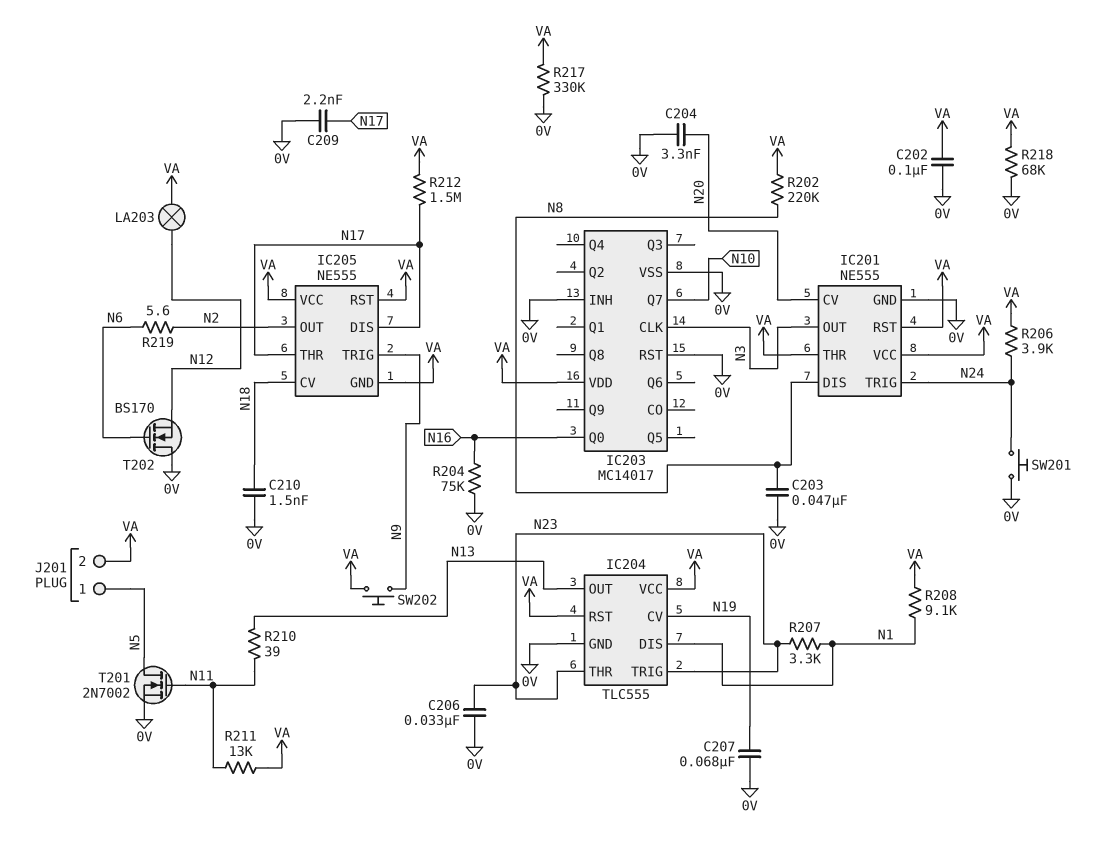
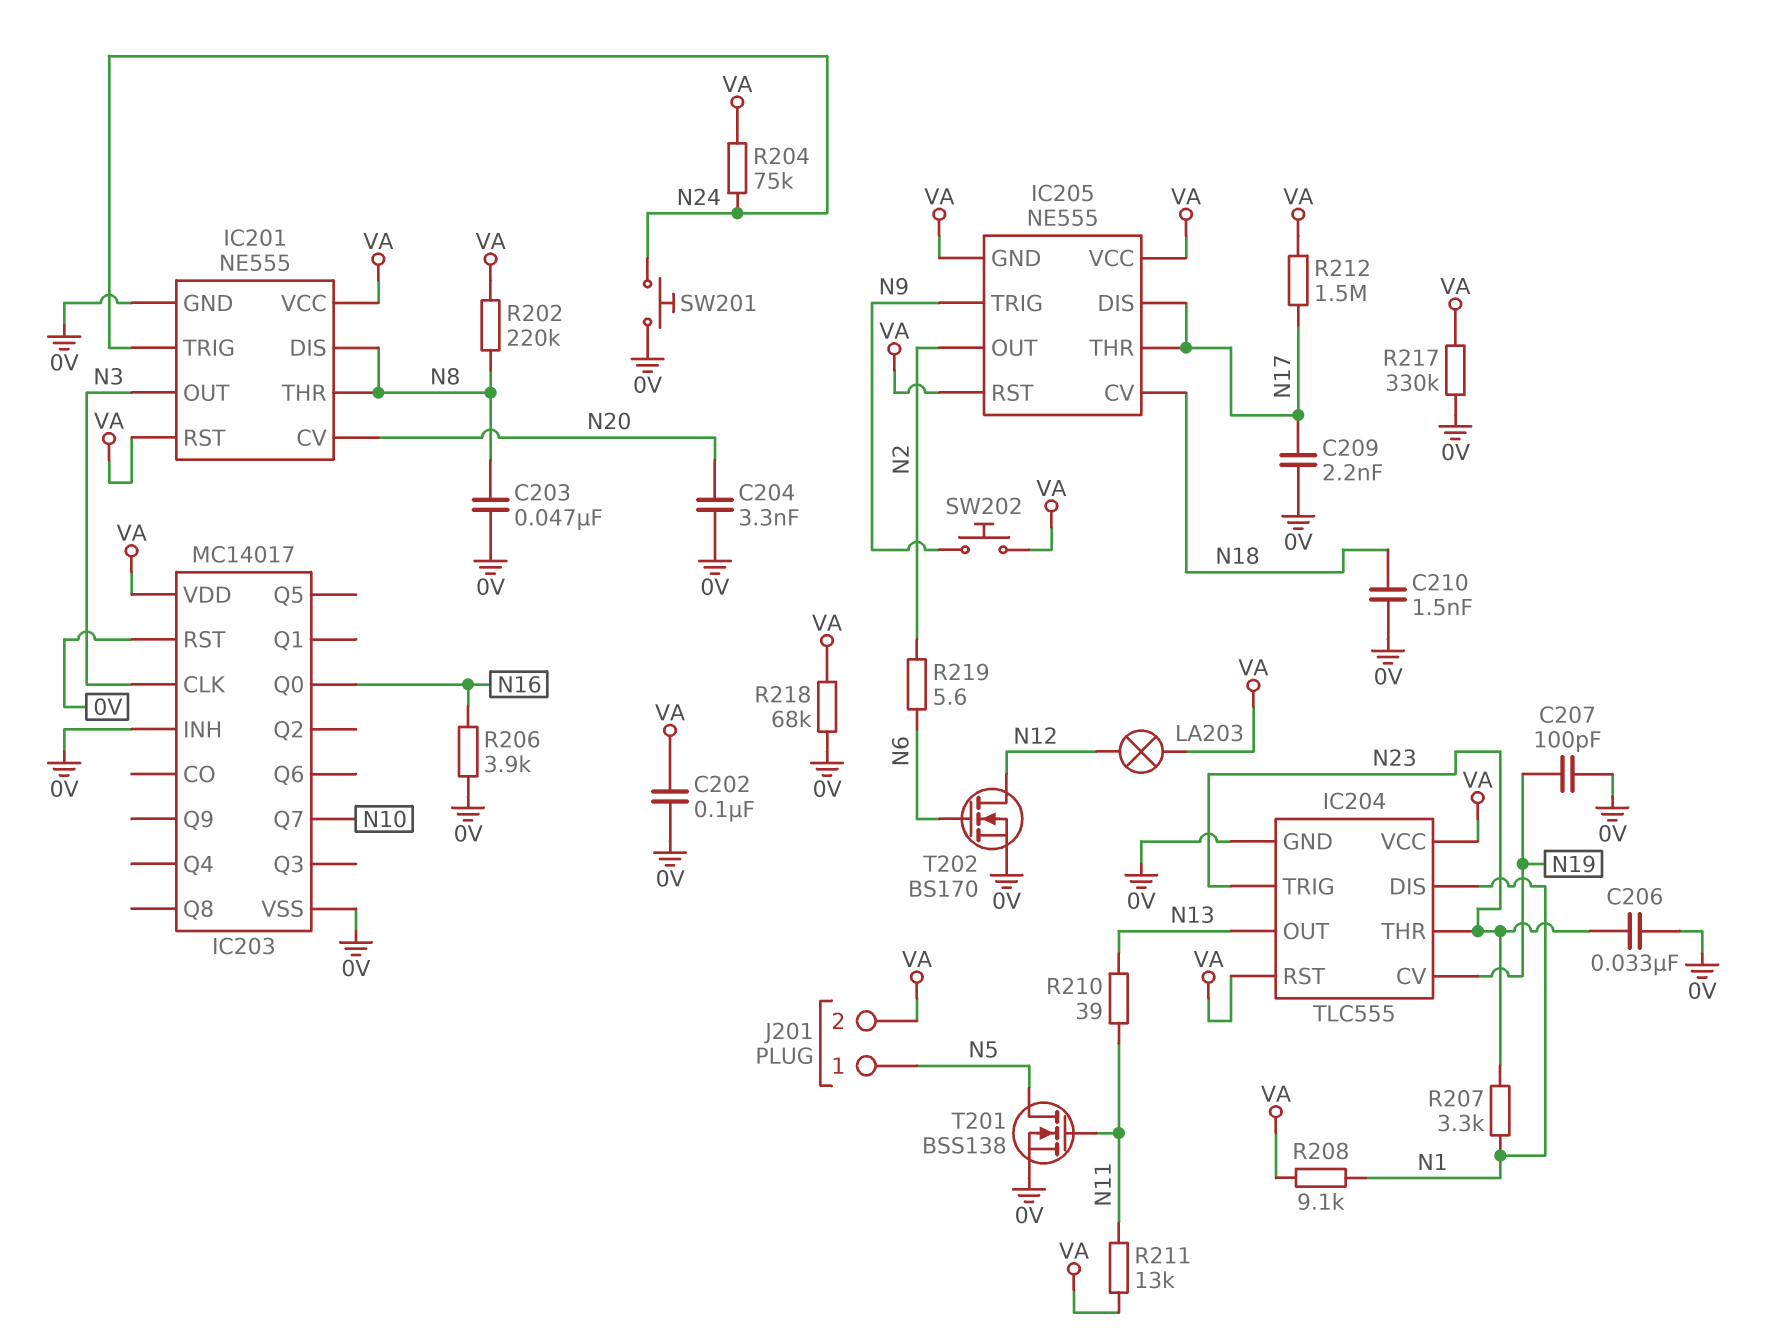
C207: 68nF (0V, N19) -> 100pF (0V, N19)
IC201 pin THR: VA -> N8
R204: 75k (0V, N16) -> 75k (N24, VA)
R206: 3.9k (N24, VA) -> 3.9k (0V, N16)
T201: NMOS 2N7002 (G N11, D N5, S 0V) -> NMOS BSS138 (G N11, D N5, S 0V)
T202: NMOS BS170 (G N6, D 0V, S N12) -> NMOS BS170 (G N6, D N12, S 0V)

